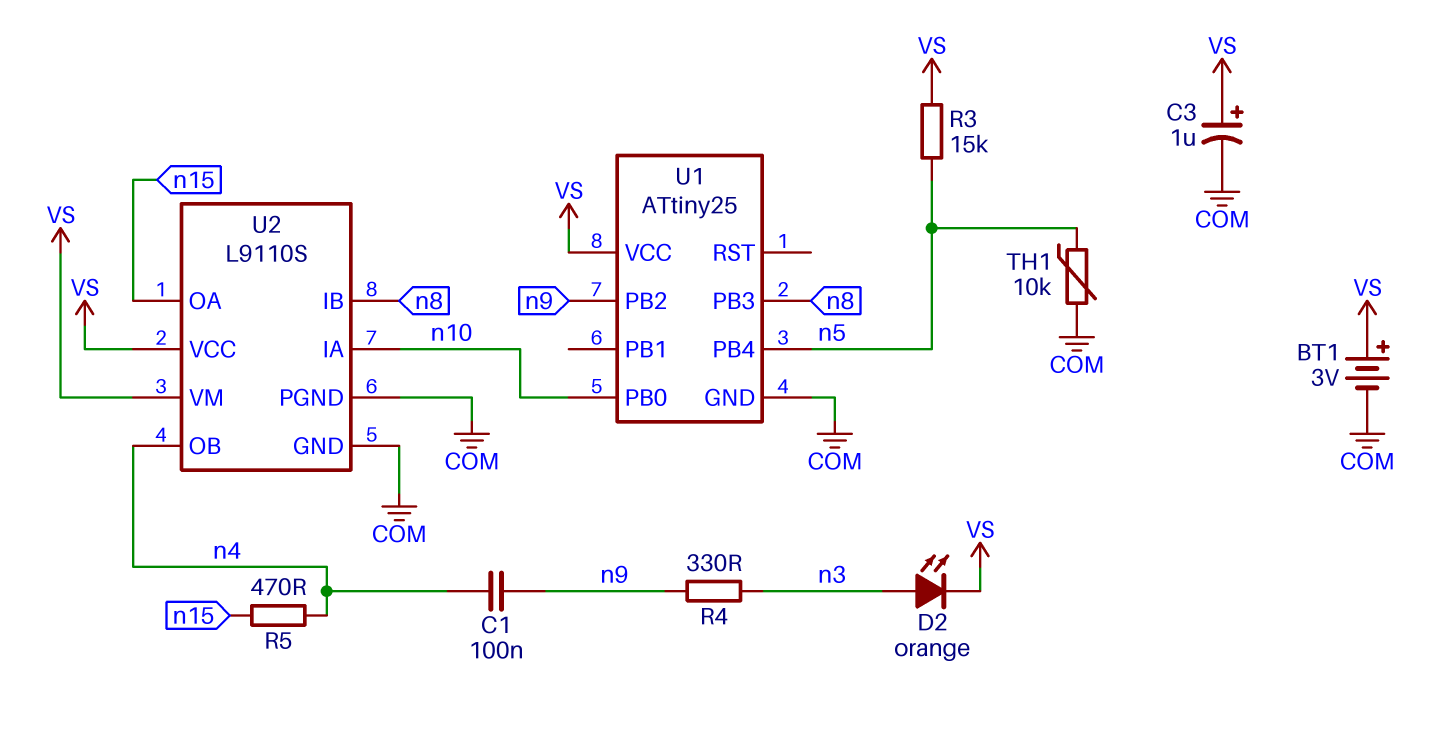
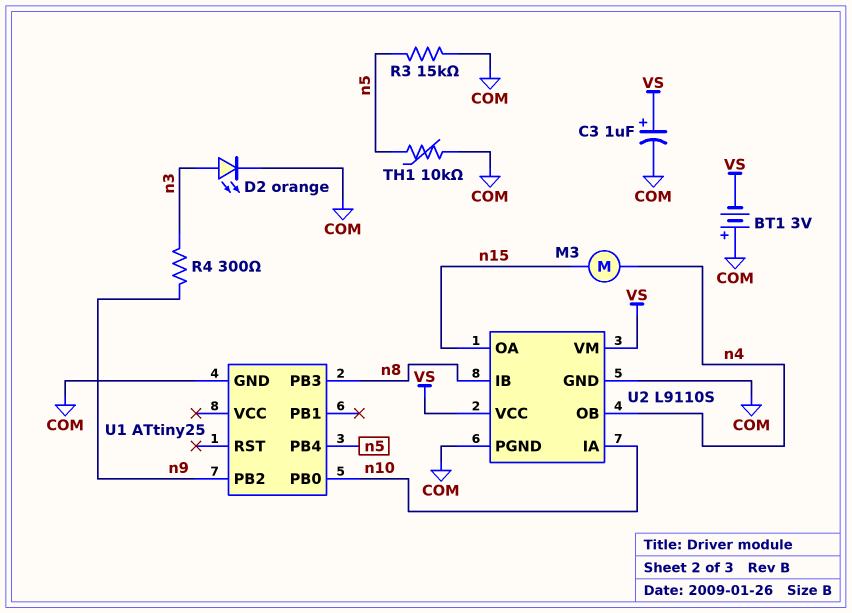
BT1: 3V (plus VS, minus COM) -> 3V (plus COM, minus VS)
C1: 100nF (n4, n9) -> none
D2: LED orange (A n3, K VS) -> LED orange (A n3, K COM)
M3: none -> motor (n4, n15)
R3: 15k (VS, n5) -> 15k (COM, n5)
R4: 330 (n3, n9) -> 300 (n3, n9)
R5: 470 (n4, n15) -> none
U1 pin VCC: VS -> none

